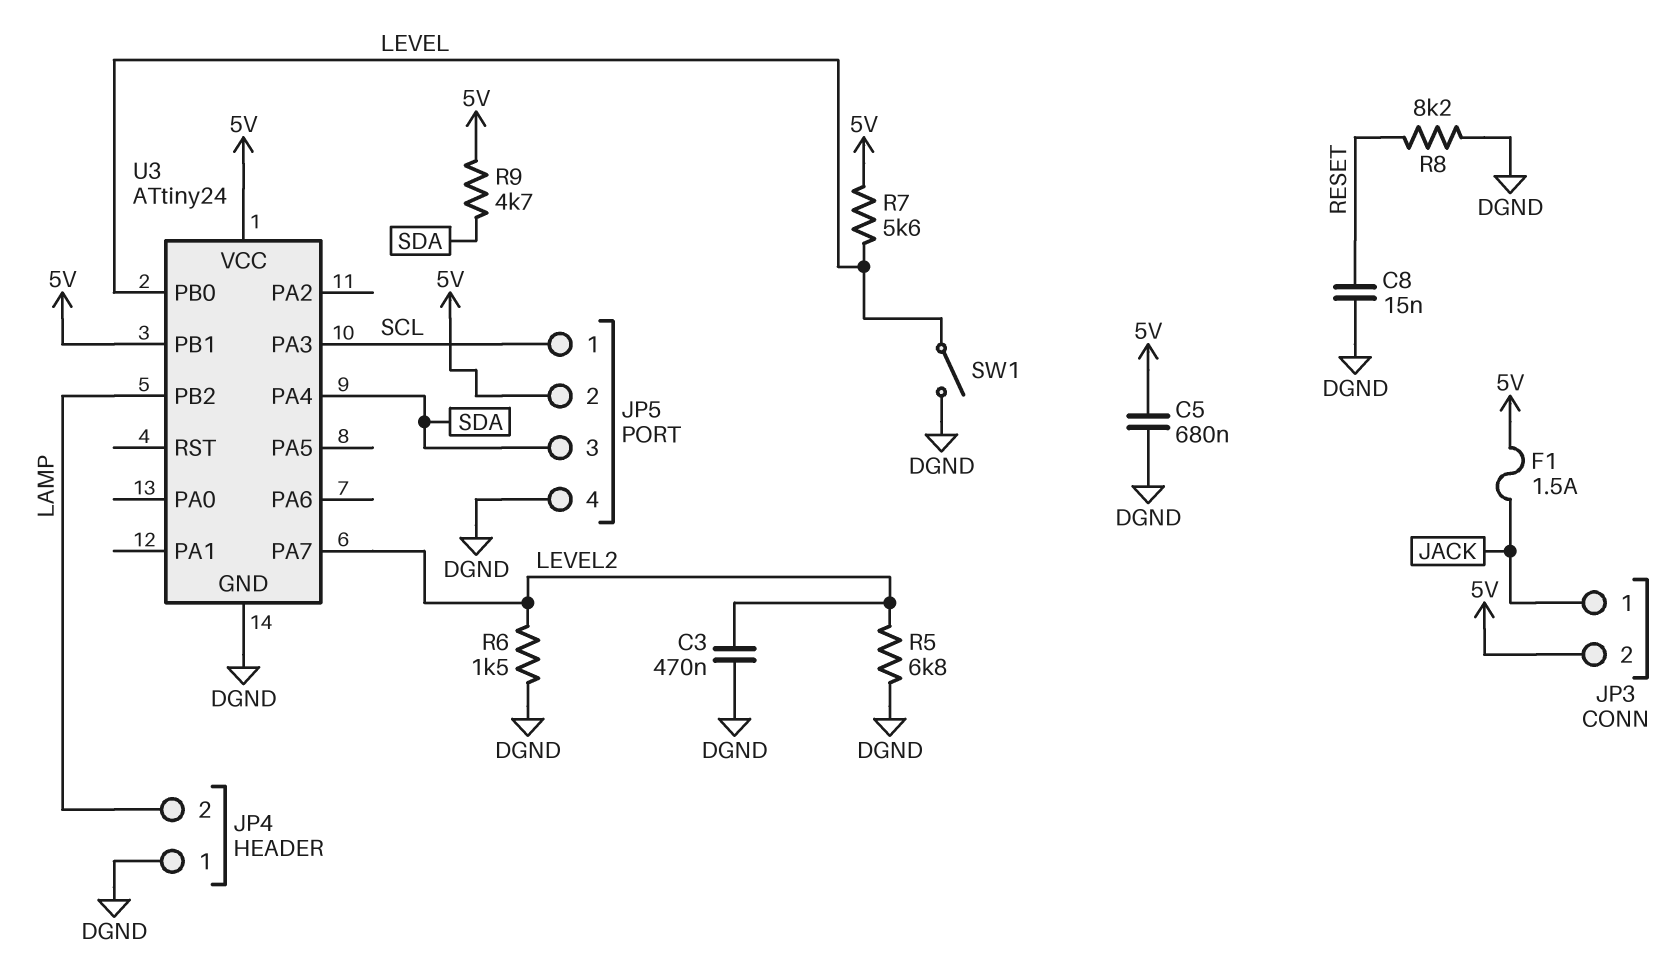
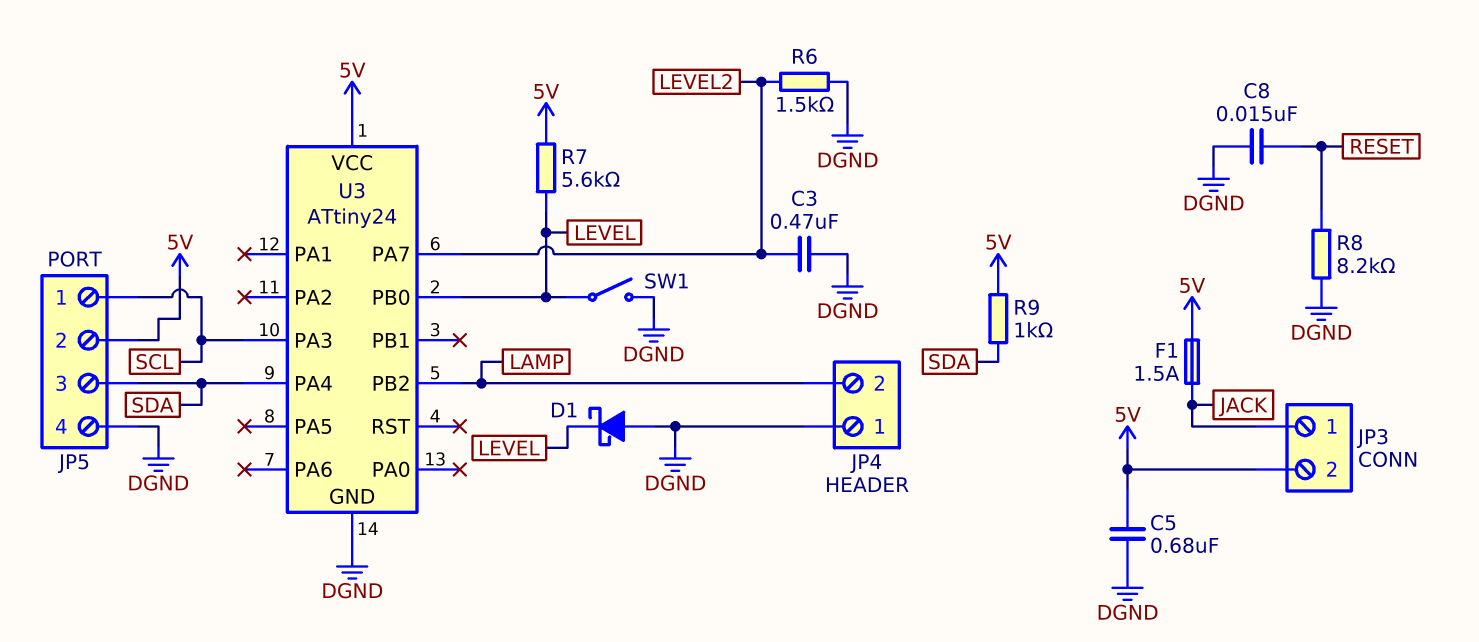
D1: none -> schottky (A DGND, K LEVEL)
R5: 6.8k (DGND, LEVEL2) -> none
R9: 4.7k (5V, SDA) -> 1k (5V, SDA)
U3 pin PB1: 5V -> none

